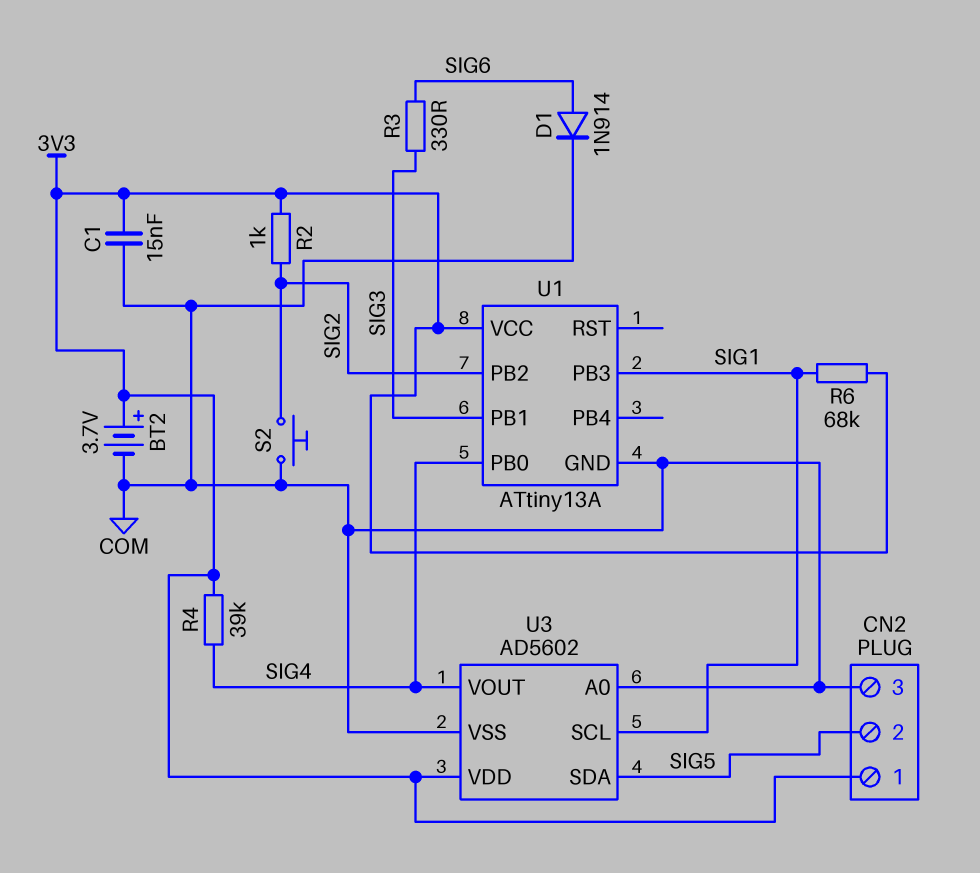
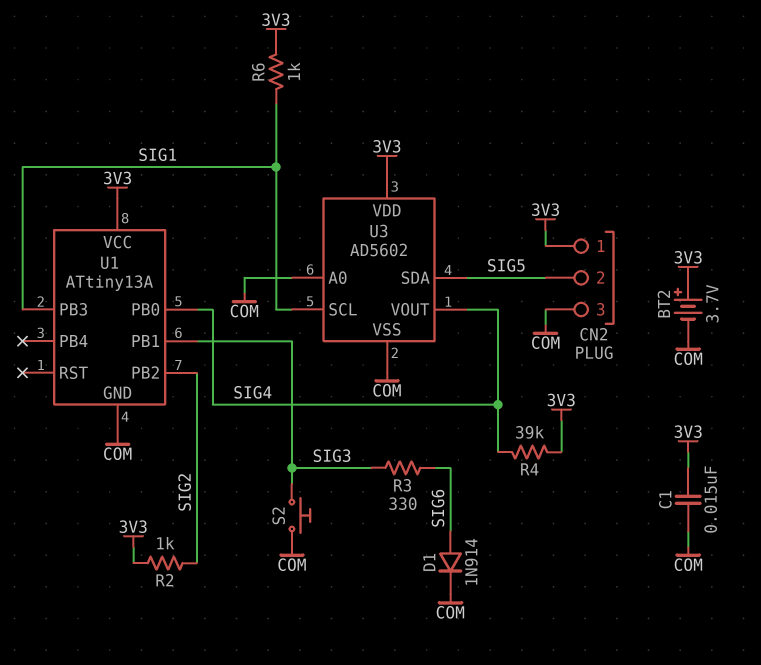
R6: 68k (3V3, SIG1) -> 1k (3V3, SIG1)
S2: button (COM, SIG2) -> button (COM, SIG3)

